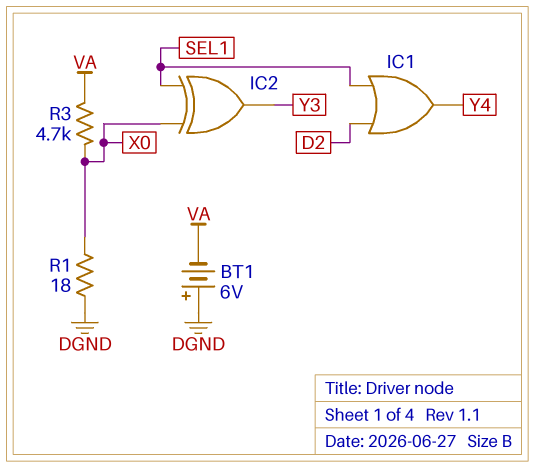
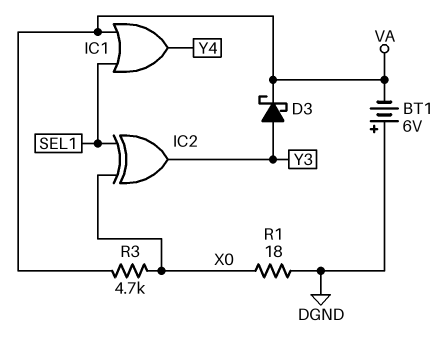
D3: none -> schottky (A Y3, K VA)
IC1: OR (in D2, in SEL1, out Y4) -> OR (in SEL1, in VA, out Y4)

